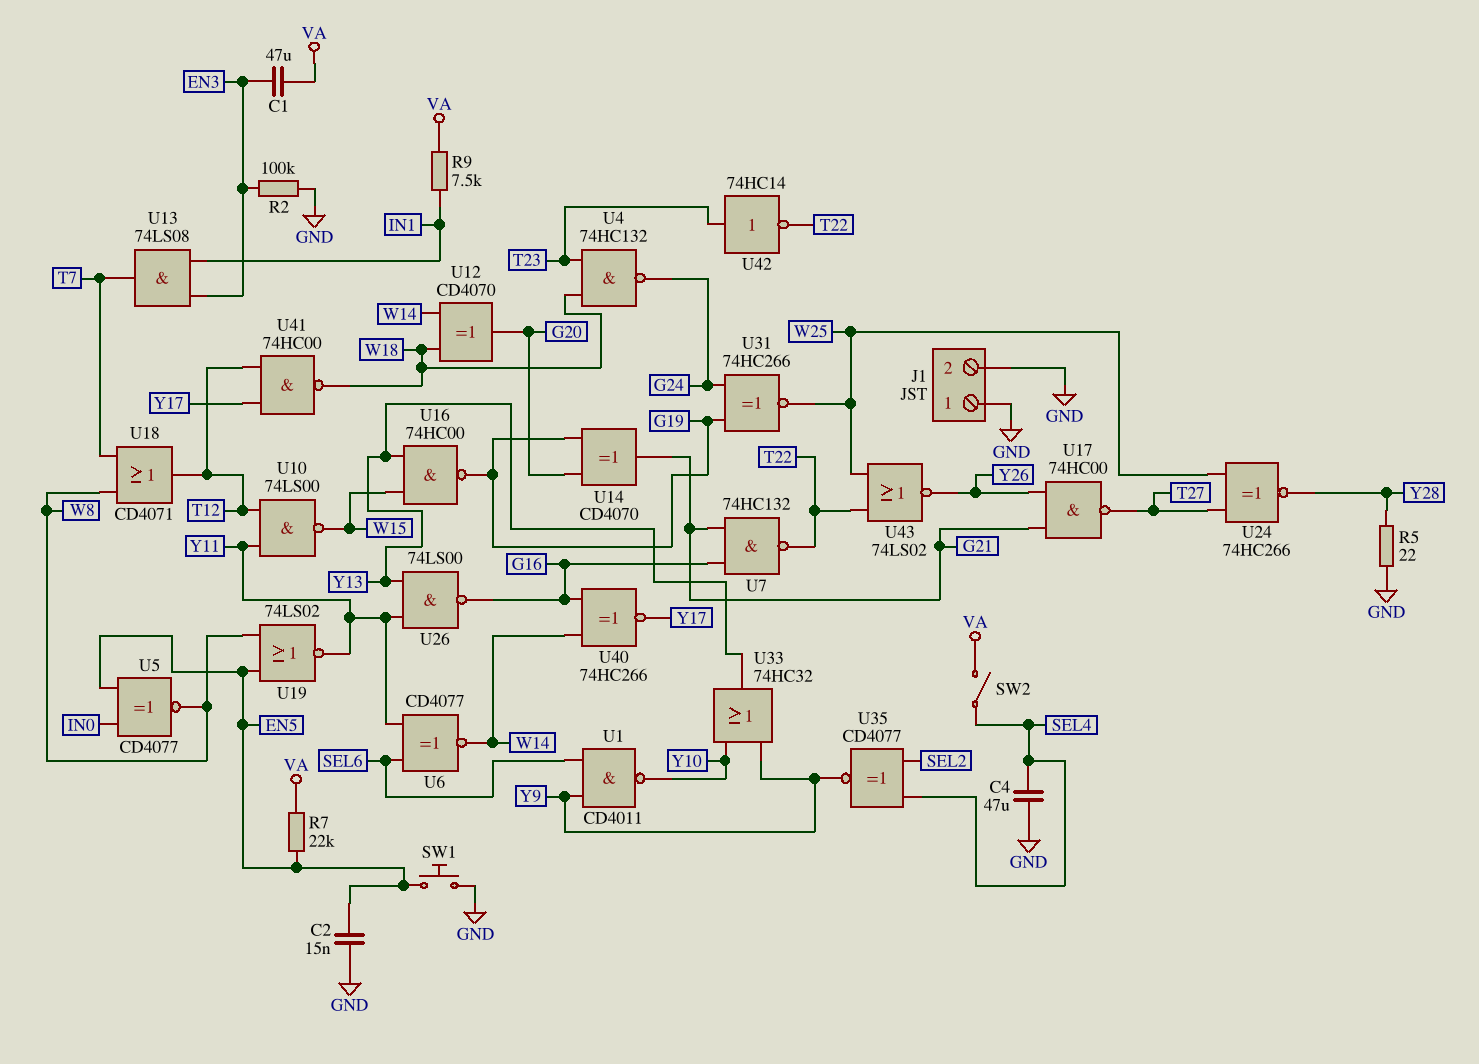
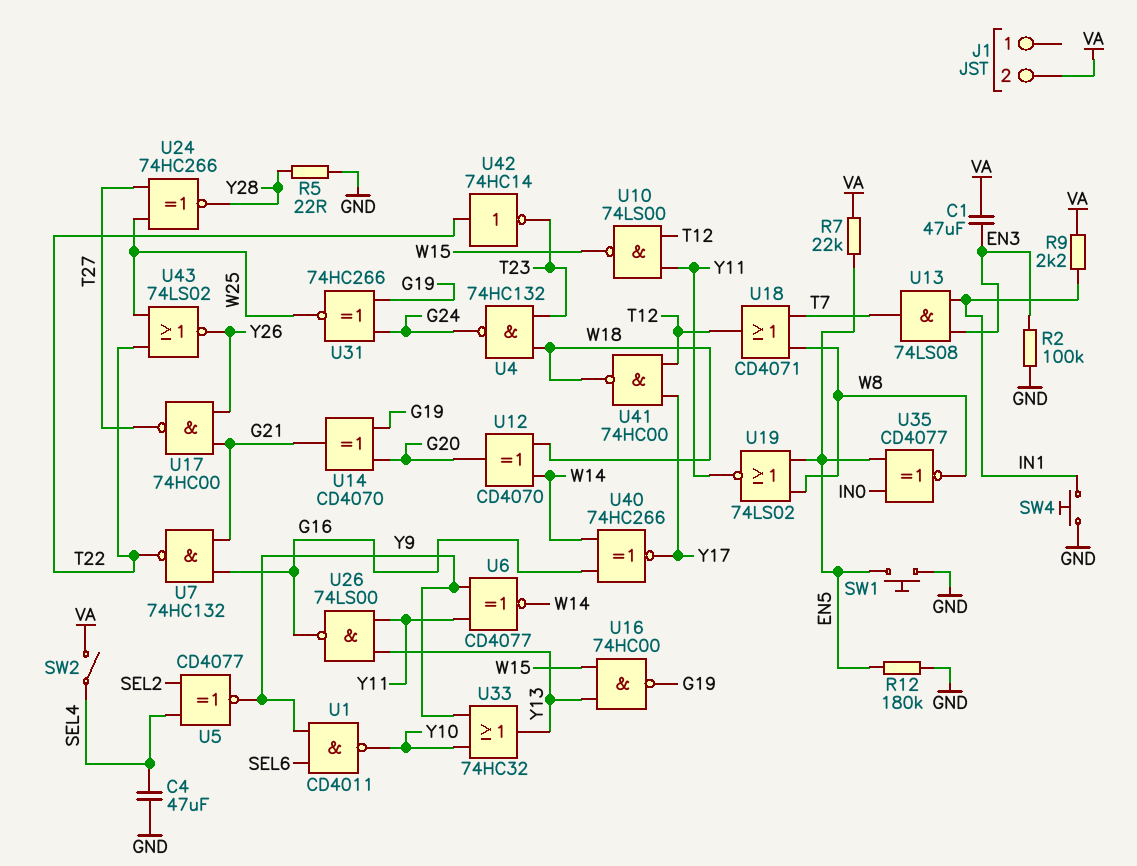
C2: 15nF (EN5, GND) -> none
J1 pin 1: GND -> none
J1 pin 2: GND -> VA
R9: 7.5k (IN1, VA) -> 2.2k (IN1, VA)
R12: none -> 180k (EN5, GND)
SW4: none -> button (GND, IN1)
U5: XNOR CD4077 (in EN5, in IN0, out W8) -> XNOR CD4077 (in SEL2, in SEL4, out Y9)
U6: XNOR CD4077 (in SEL6, in Y11, out W14) -> XNOR CD4077 (in Y9, in Y11, out W14)
U35: XNOR CD4077 (in SEL2, in SEL4, out Y9) -> XNOR CD4077 (in EN5, in IN0, out W8)
U42: NOT 74HC14 (in T23, out T22) -> NOT 74HC14 (in T22, out T23)

